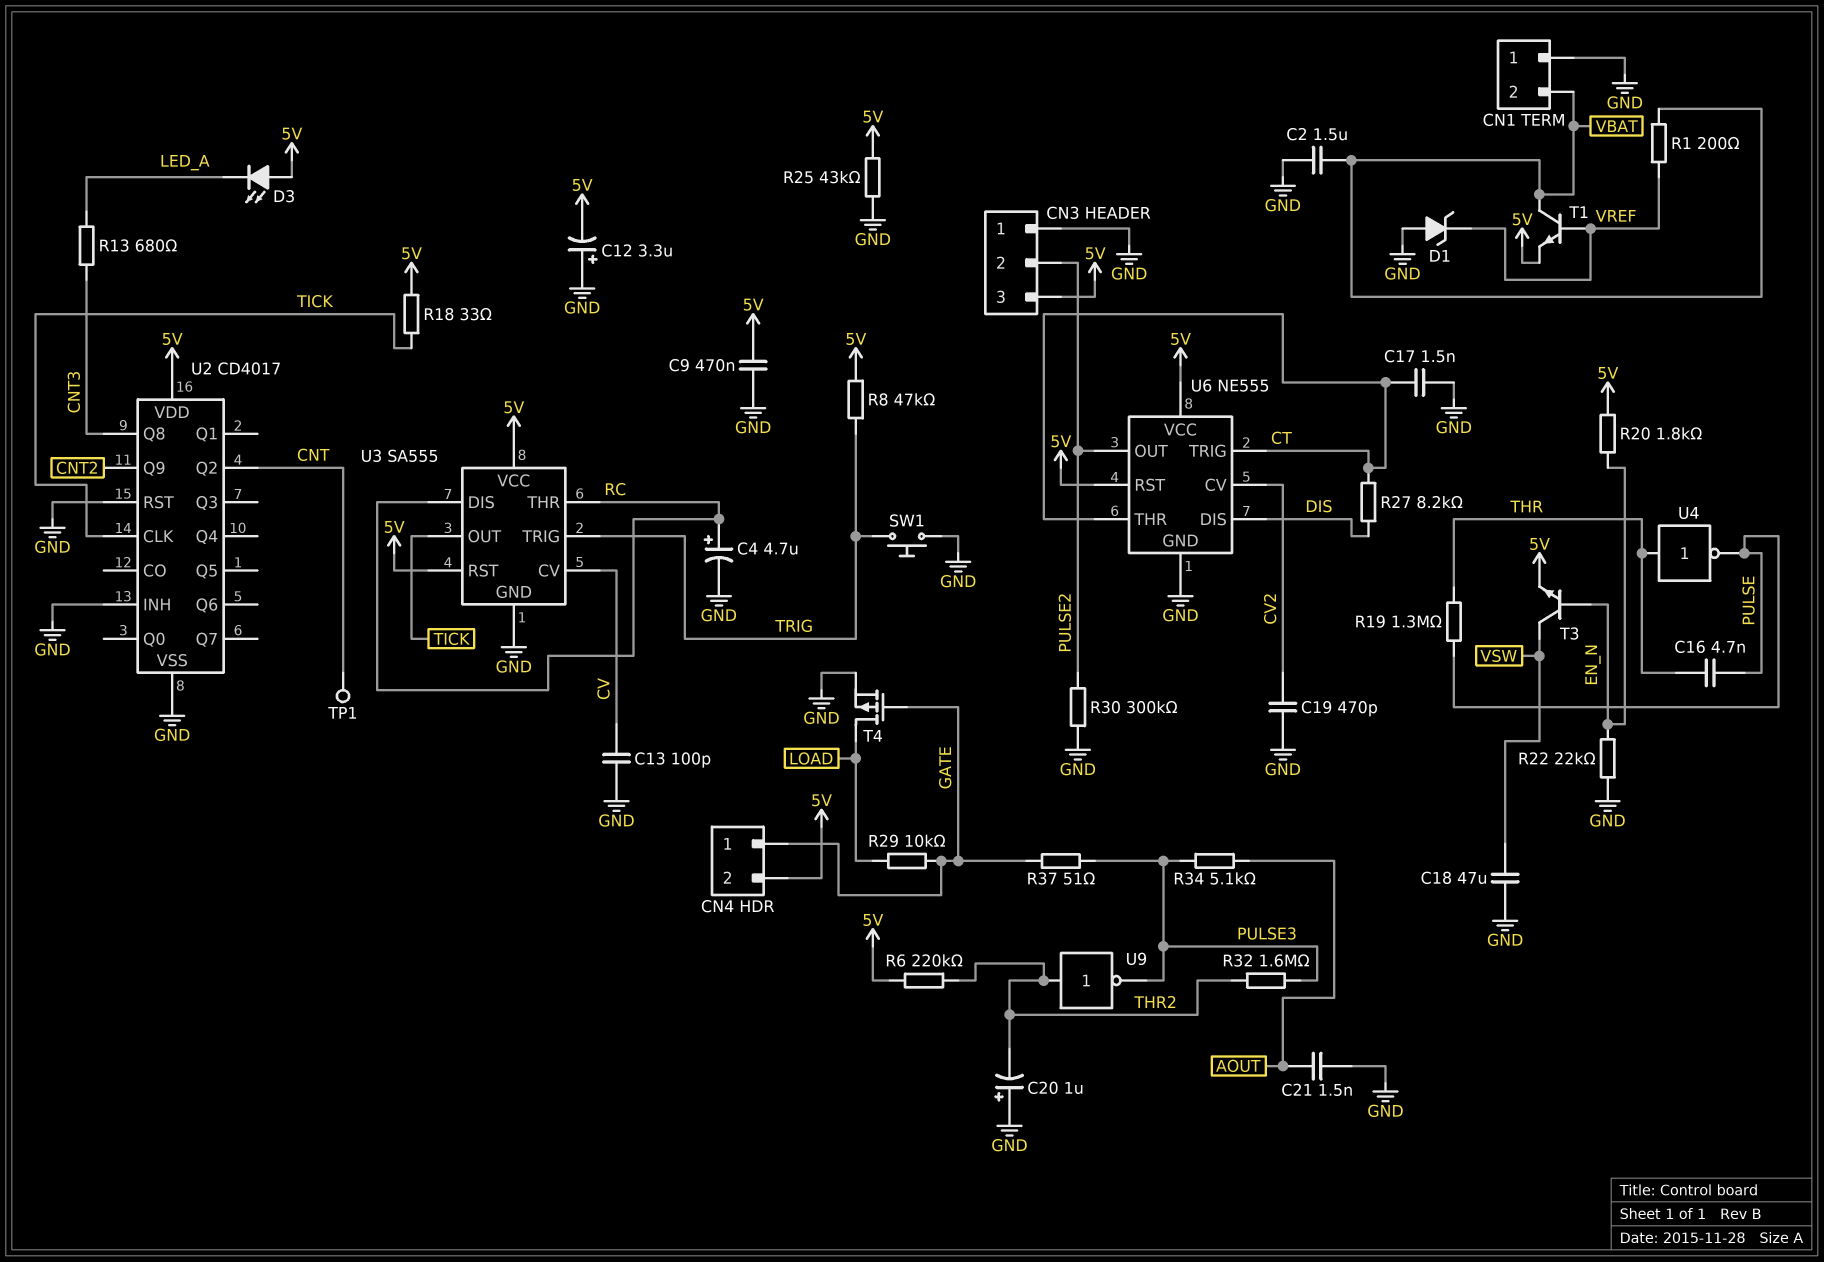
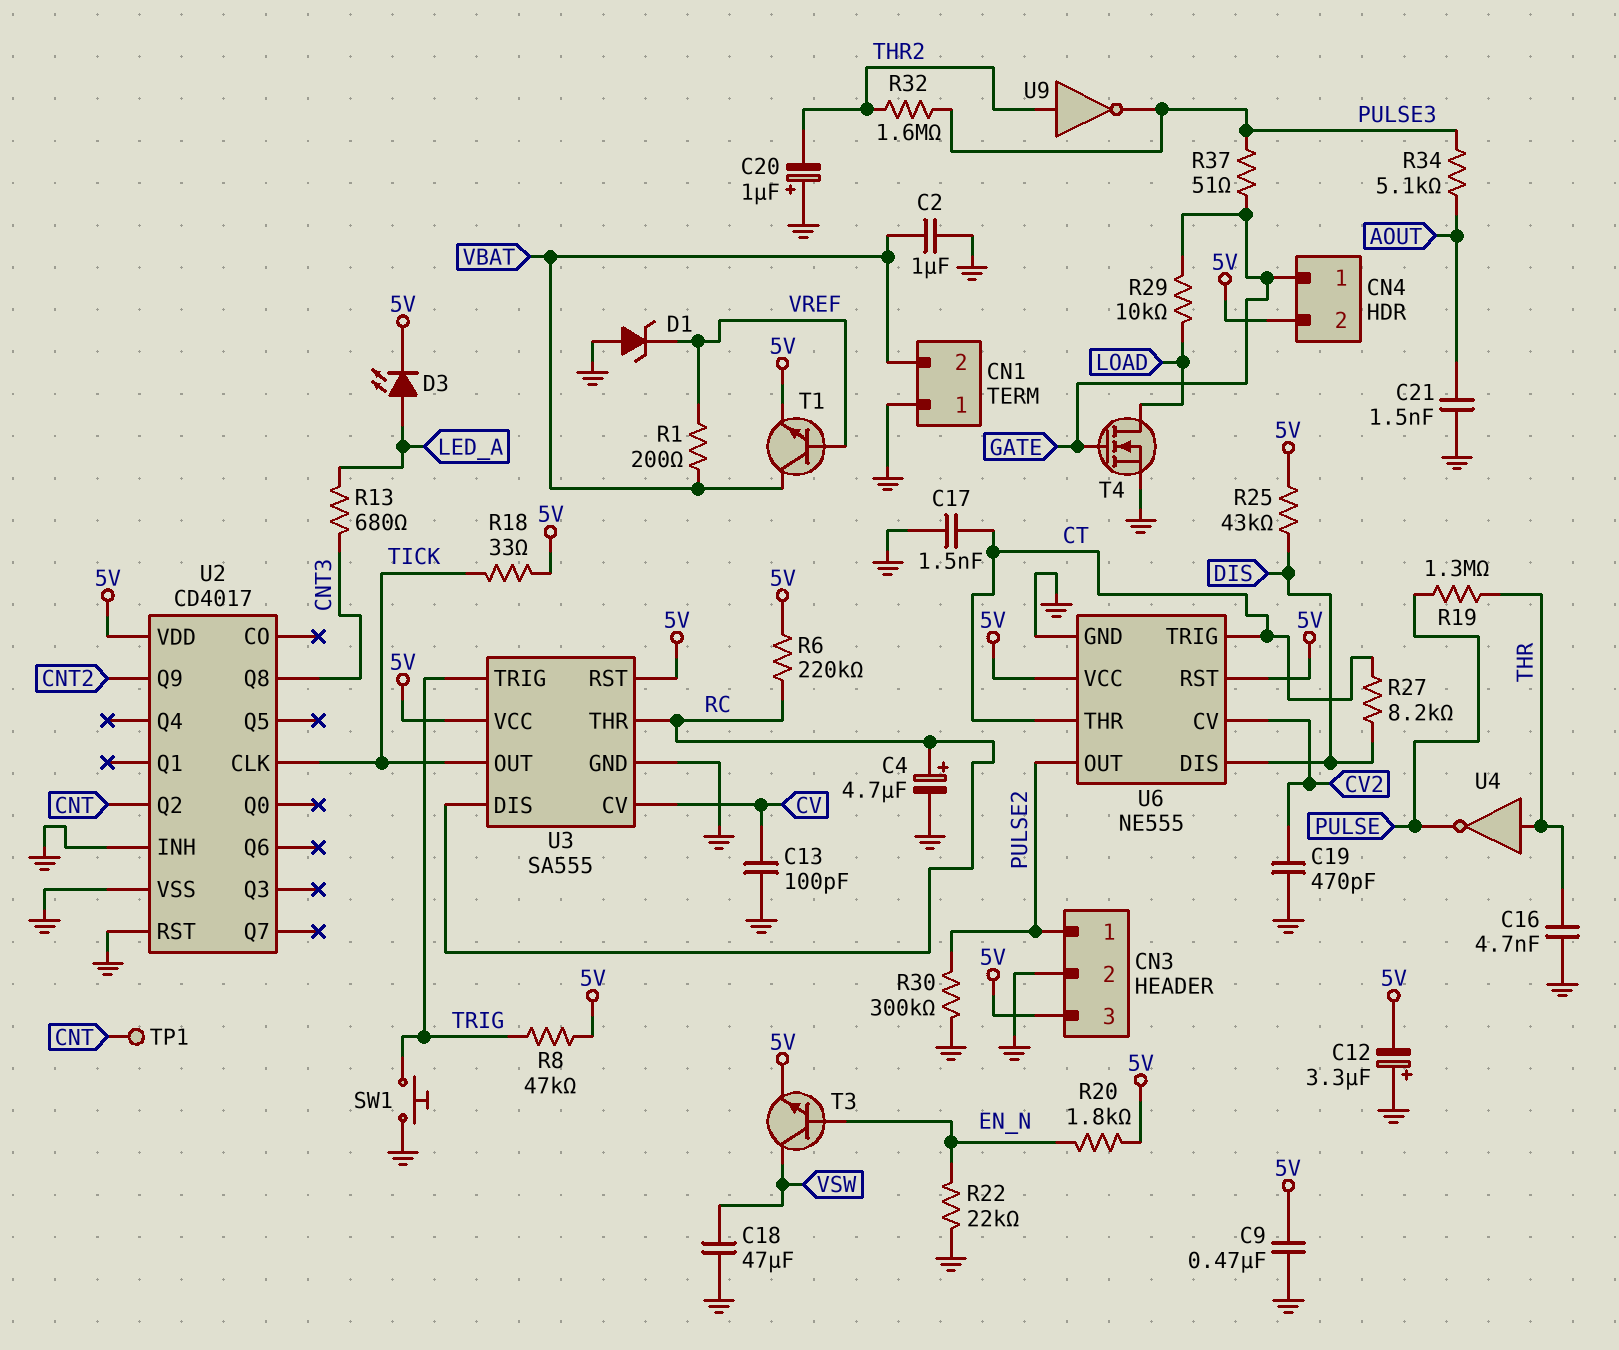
C2: 1.5uF (GND, VBAT) -> 1uF (GND, VBAT)
C16: 4.7nF (PULSE, THR) -> 4.7nF (GND, THR)
CN3 pin 1: GND -> PULSE2
CN3 pin 2: PULSE2 -> GND
D3: LED (A 5V, K LED_A) -> LED (A LED_A, K 5V)
R6: 220k (5V, THR2) -> 220k (5V, RC)
R25: 43k (5V, GND) -> 43k (5V, DIS)
T4: PMOS (G GATE, D LOAD, S GND) -> NMOS (G GATE, D LOAD, S GND)

